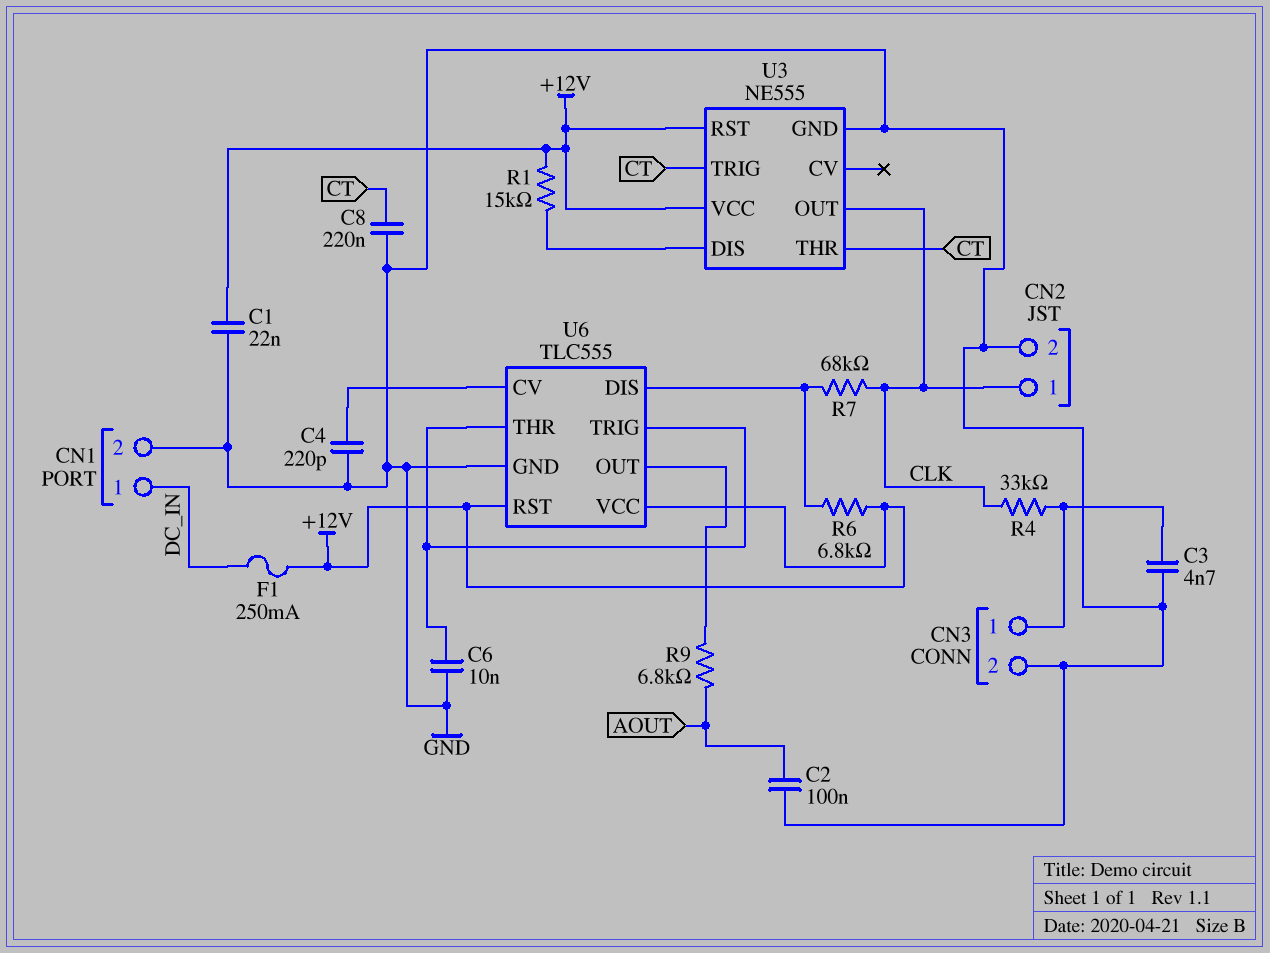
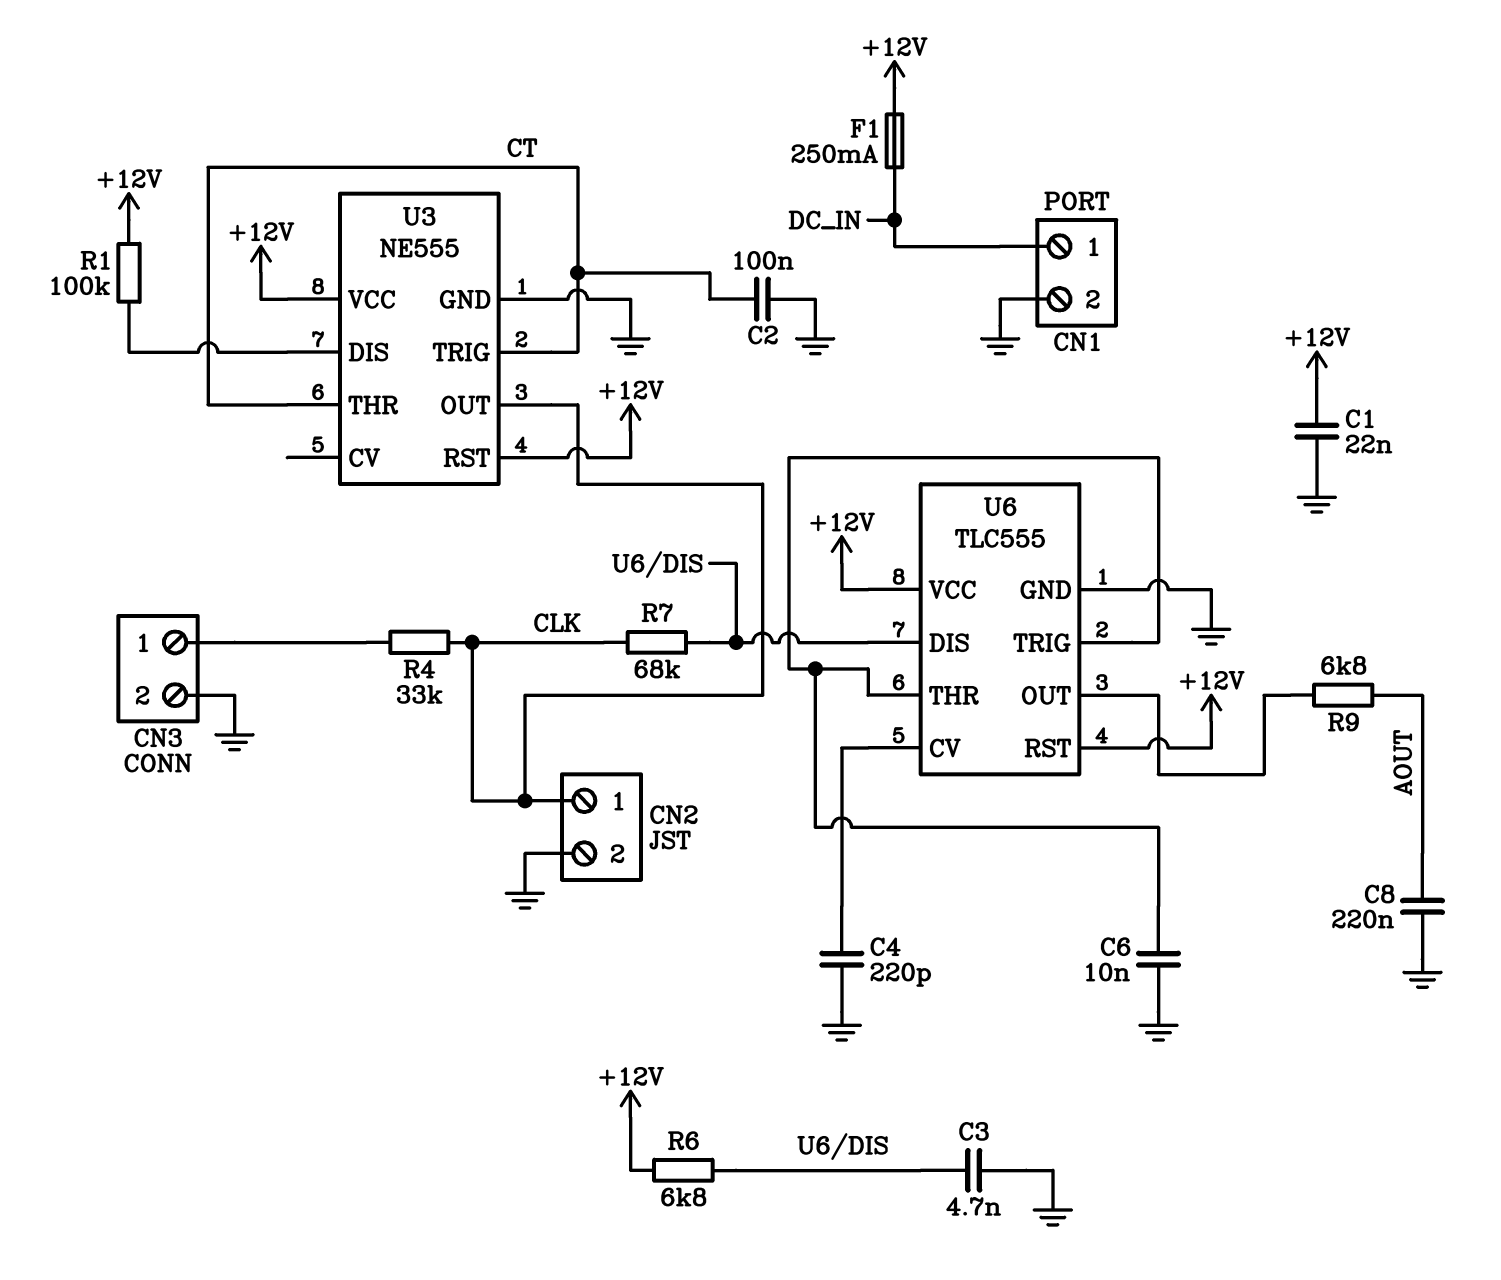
C2: 100nF (AOUT, GND) -> 100nF (CT, GND)
C3: 4.7nF (CN3/1, GND) -> 4.7nF (GND, U6/DIS)
C8: 220nF (CT, GND) -> 220nF (AOUT, GND)
R1: 15k (+12V, U3/DIS) -> 100k (+12V, U3/DIS)

